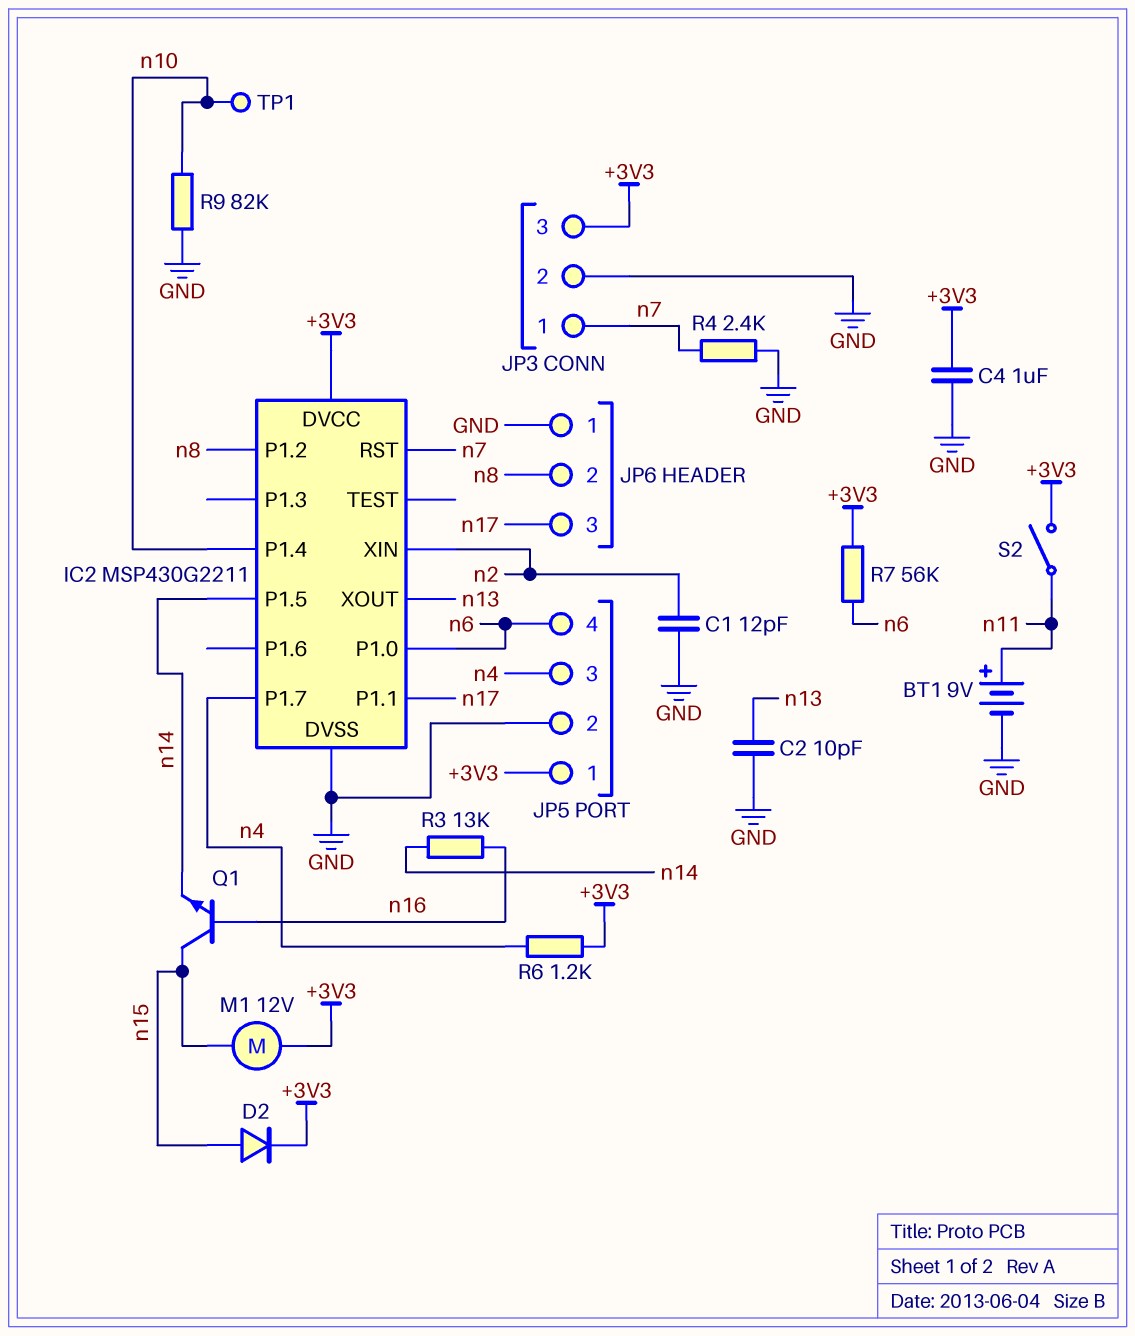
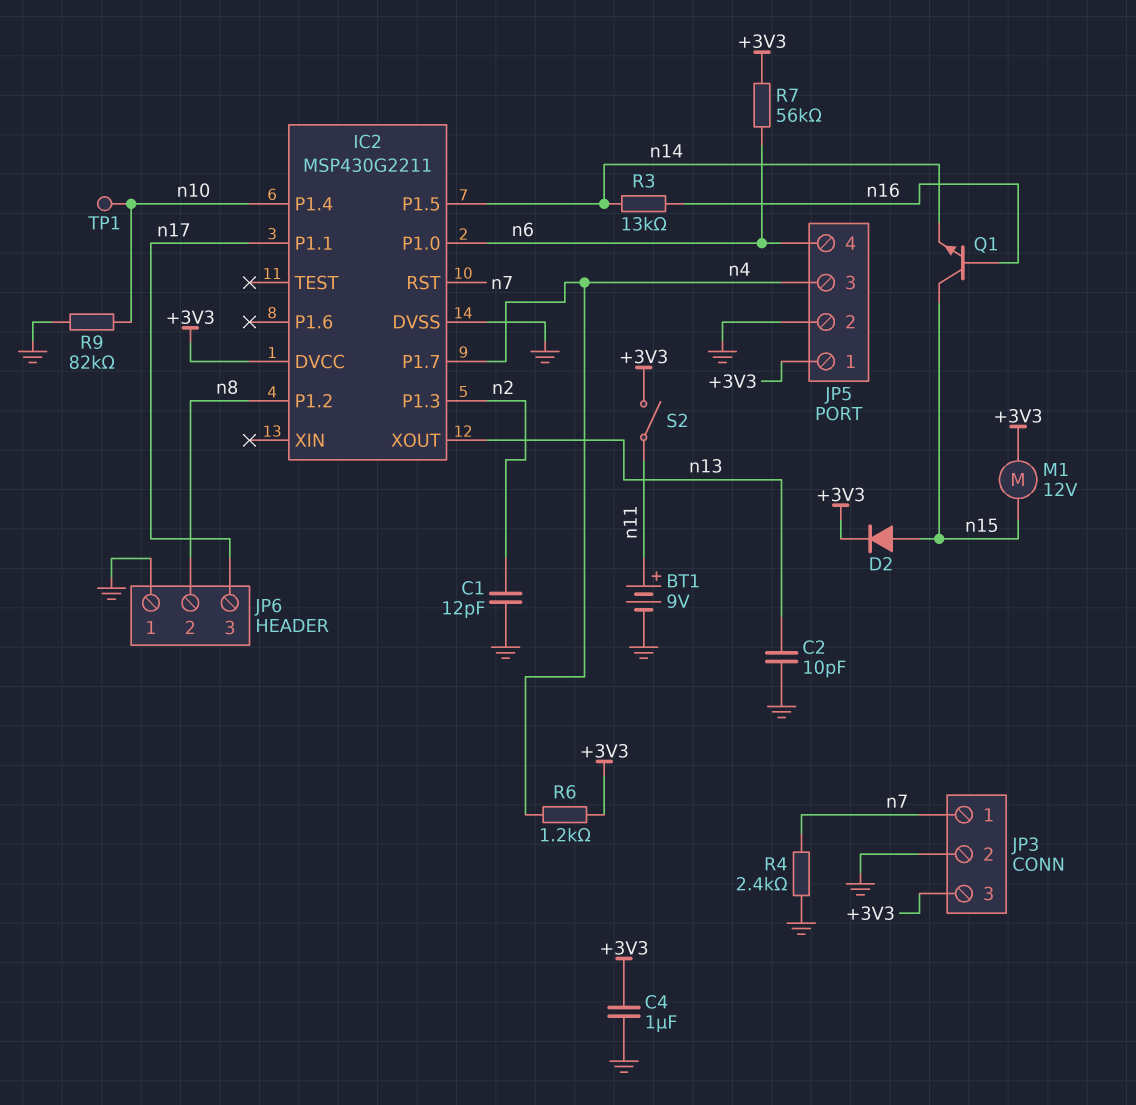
IC2 pin P1.3: none -> n2
IC2 pin XIN: n2 -> none

